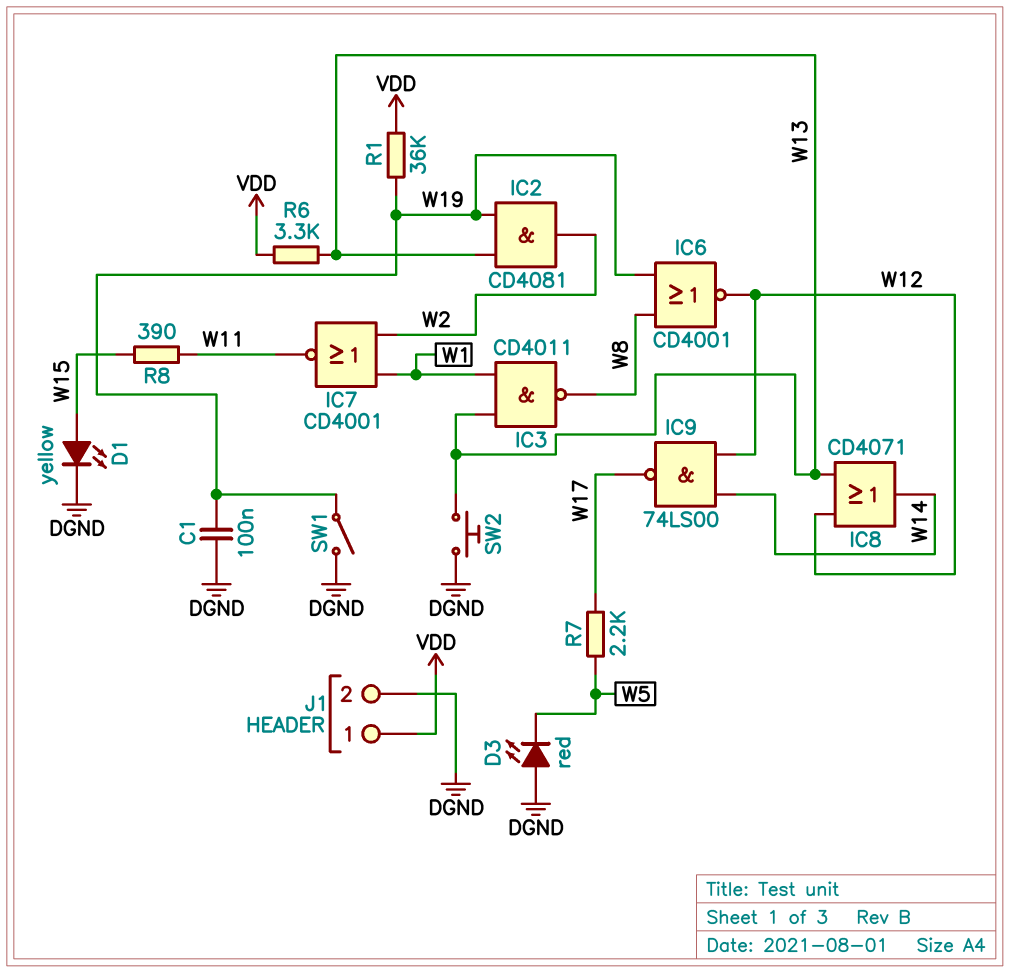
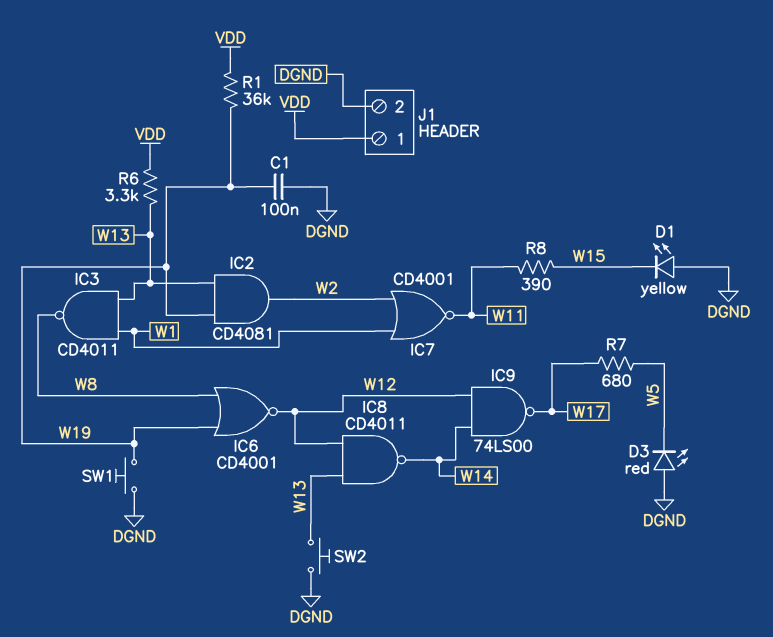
D1: LED yellow (A W15, K DGND) -> LED yellow (A DGND, K W15)
IC8: OR CD4071 (in W12, in W13, out W14) -> NAND CD4011 (in W12, in W13, out W14)
R7: 2.2k (W5, W17) -> 680 (W5, W17)
SW1: switch (DGND, W19) -> button (DGND, W19)

